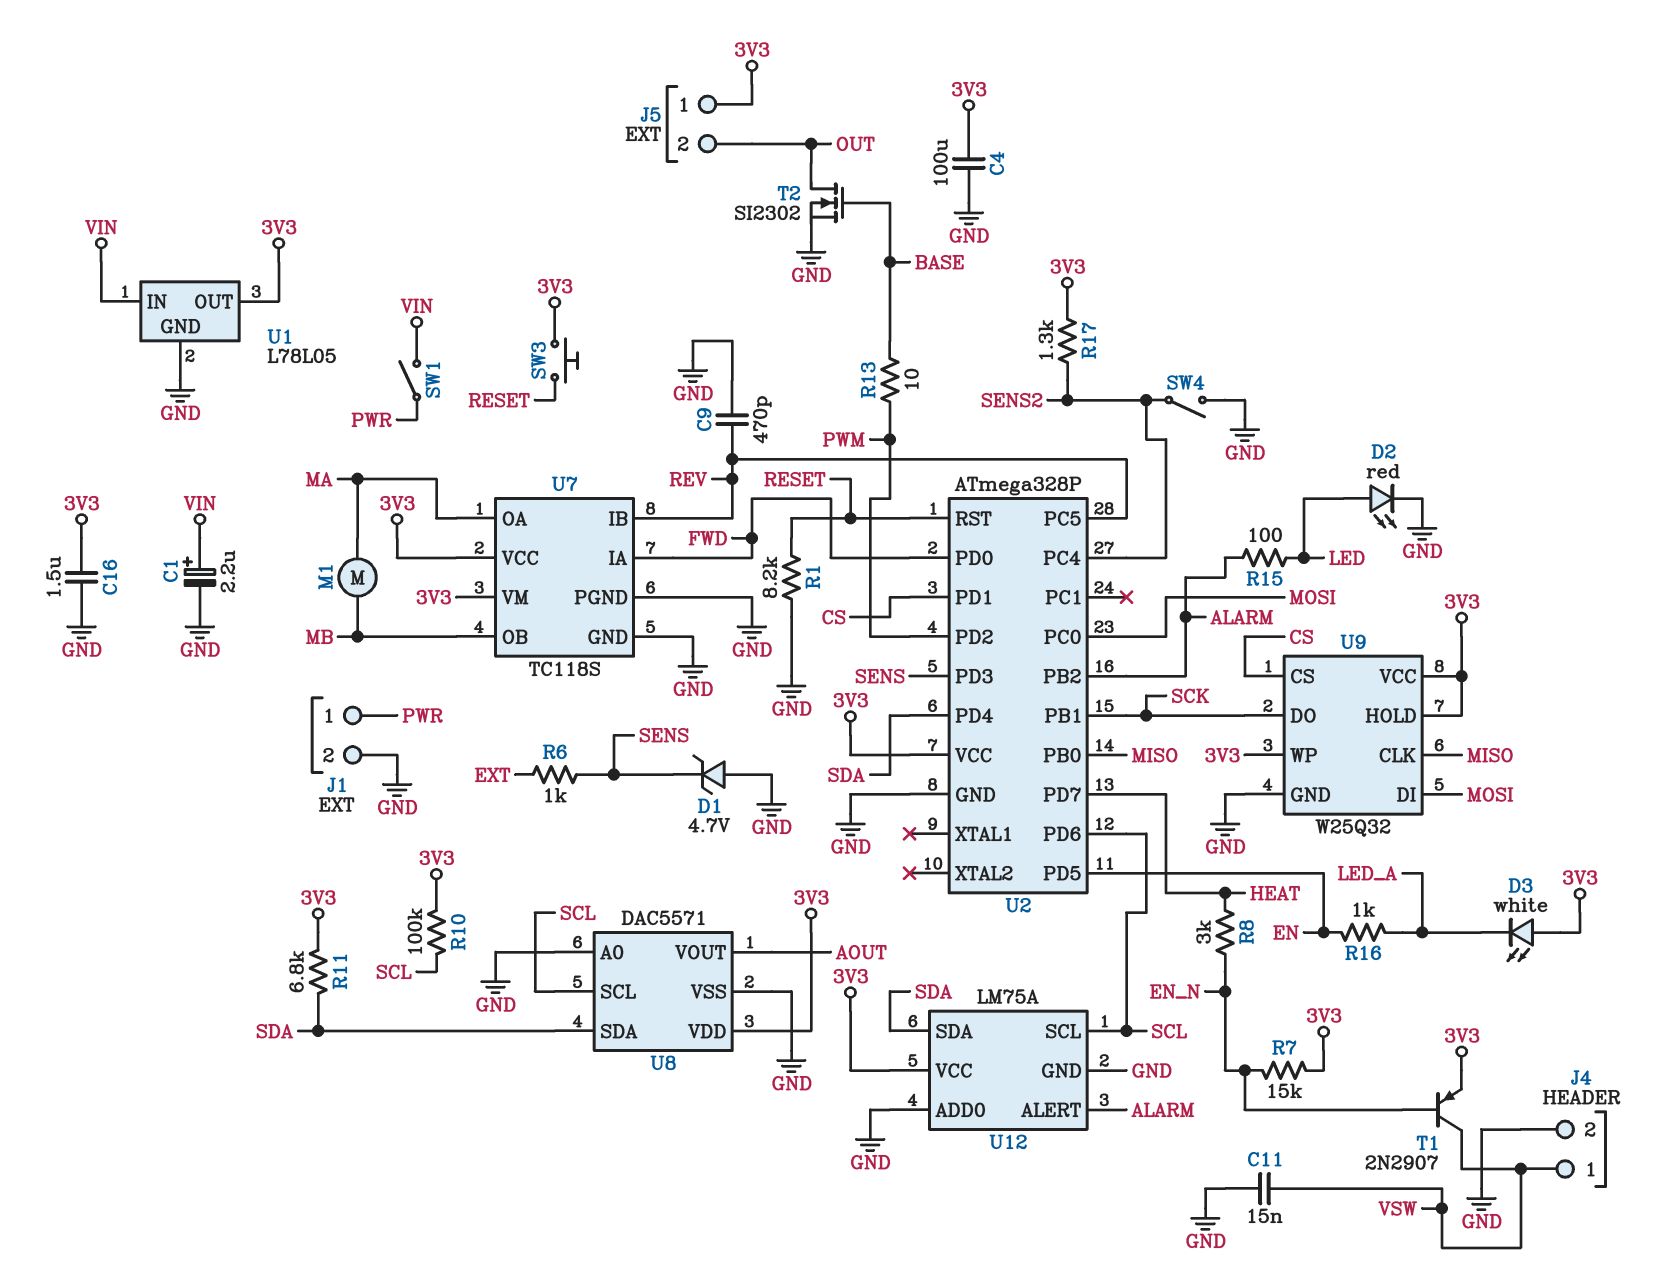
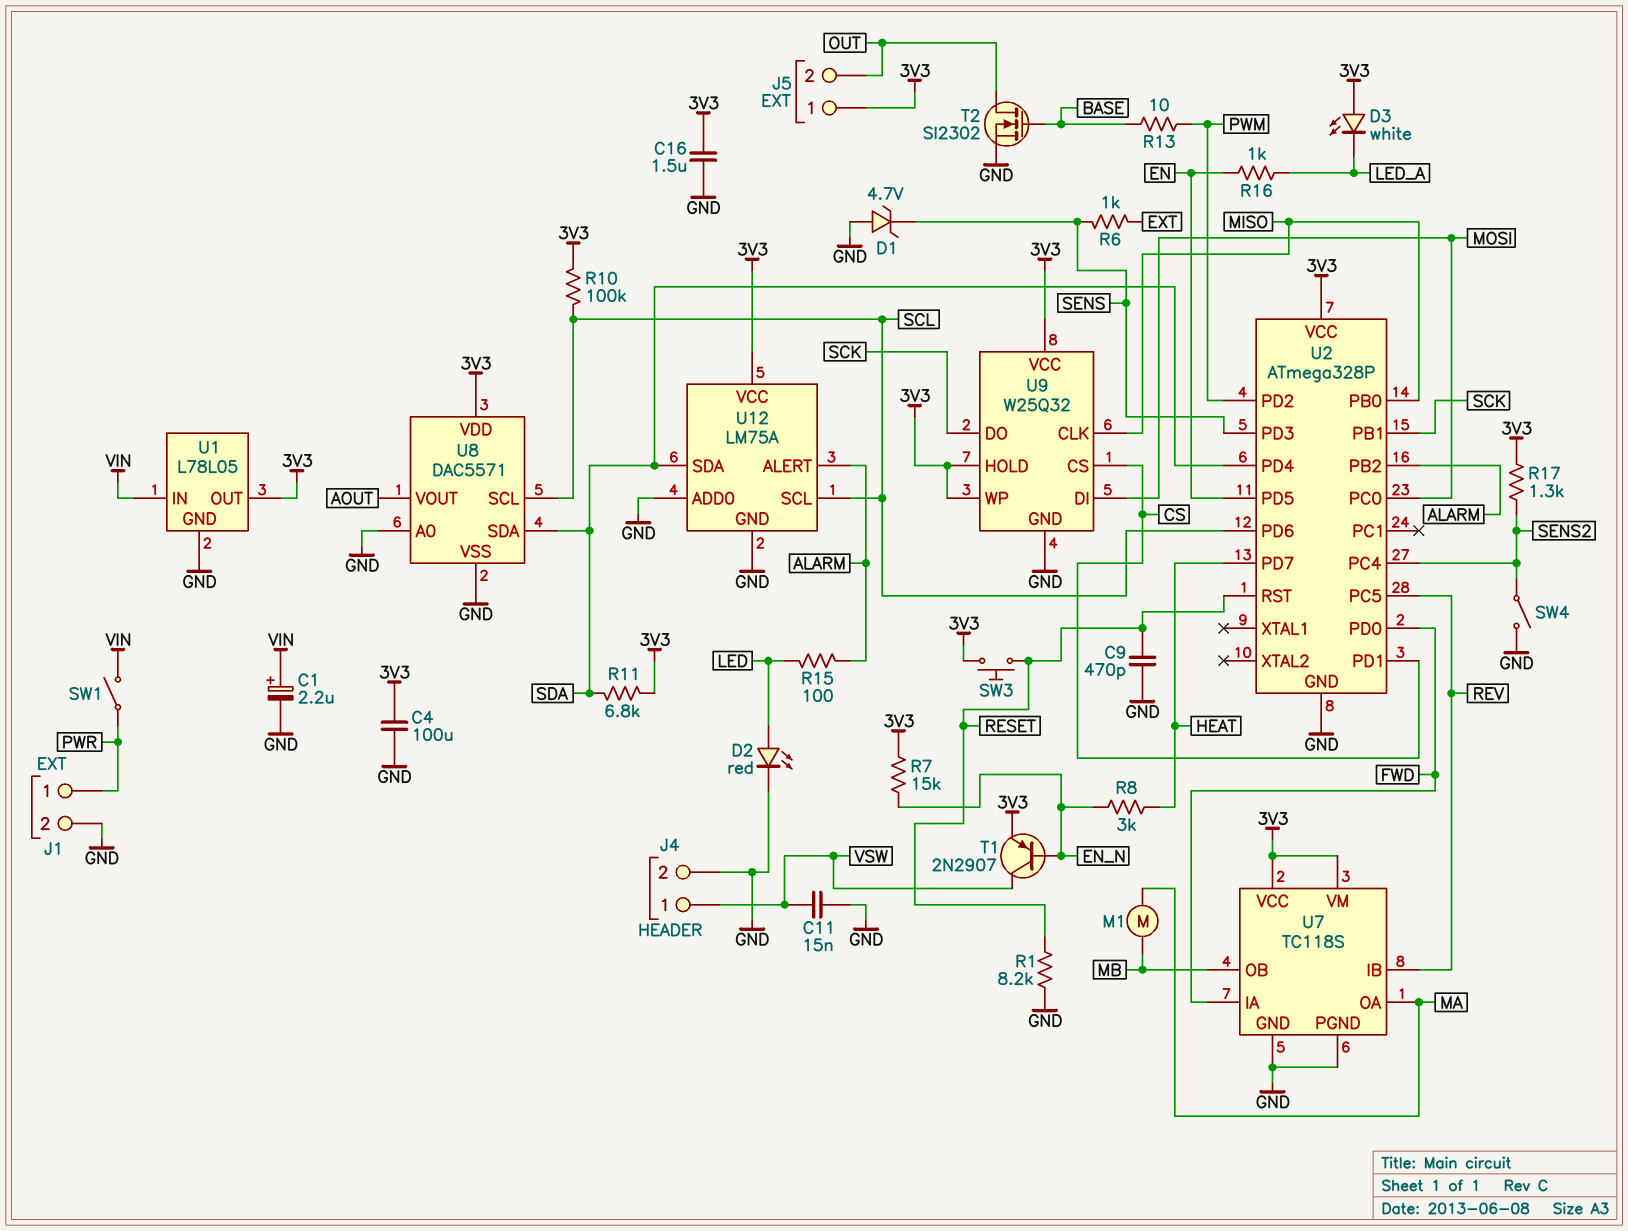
C9: 470pF (GND, REV) -> 470pF (GND, RESET)

